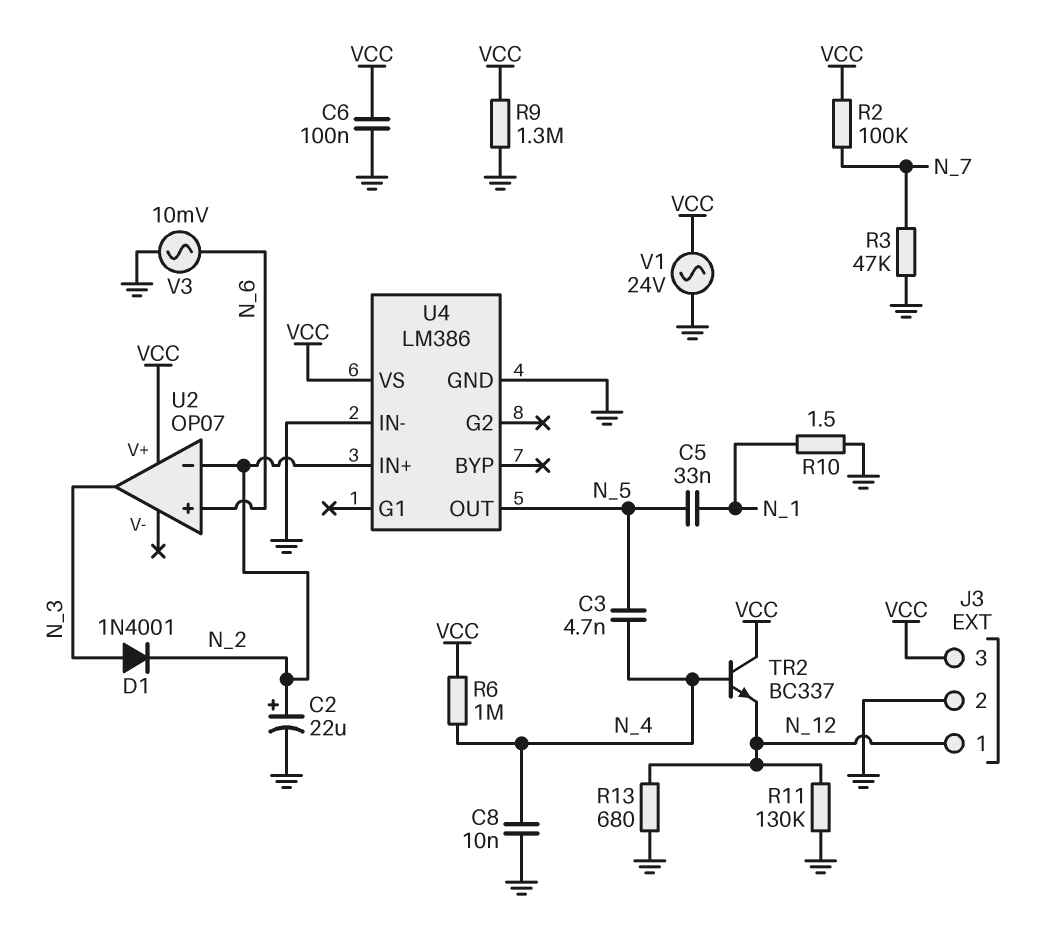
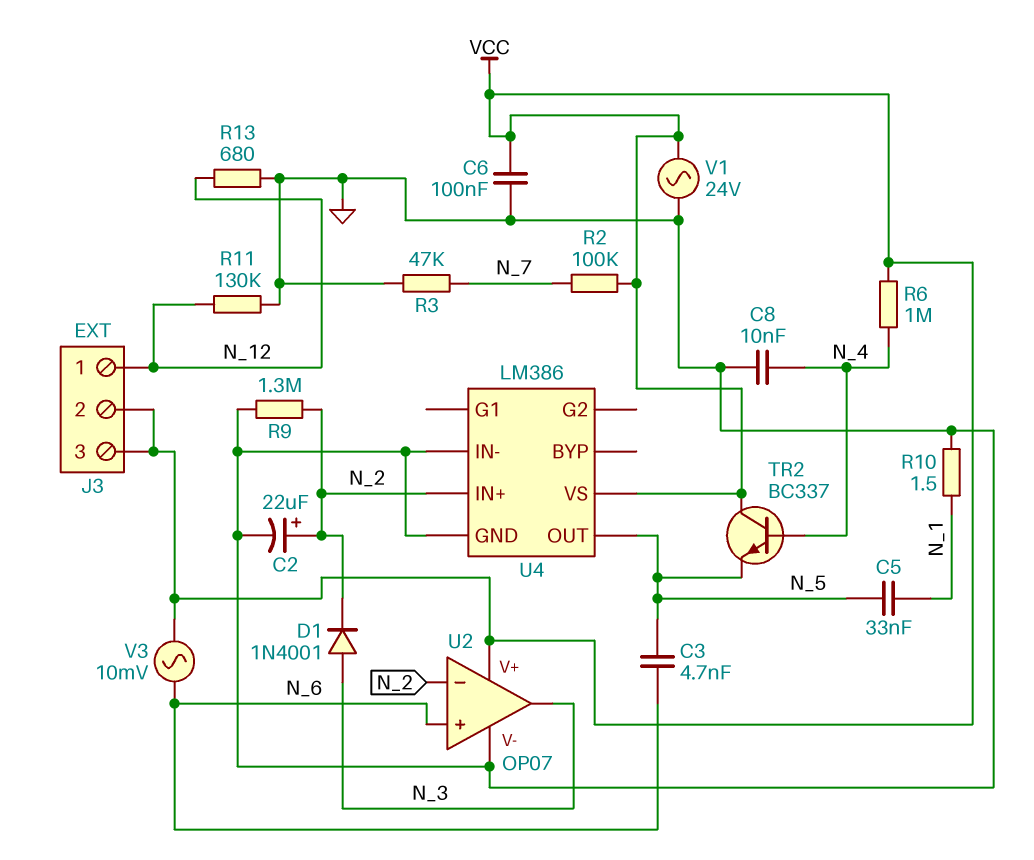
C3: 4.7nF (N_4, N_5) -> 4.7nF (N_5, N_6)
J3 pin 2: GND -> VCC
R9: 1.3M (GND, VCC) -> 1.3M (GND, N_2)
TR2: NPN BC337 (B N_4, C VCC, E N_12) -> NPN BC337 (B N_4, C VCC, E N_5)
U2 pin V-: none -> GND
V3: AC 10mV (GND, N_6) -> AC 10mV (N_6, VCC)

